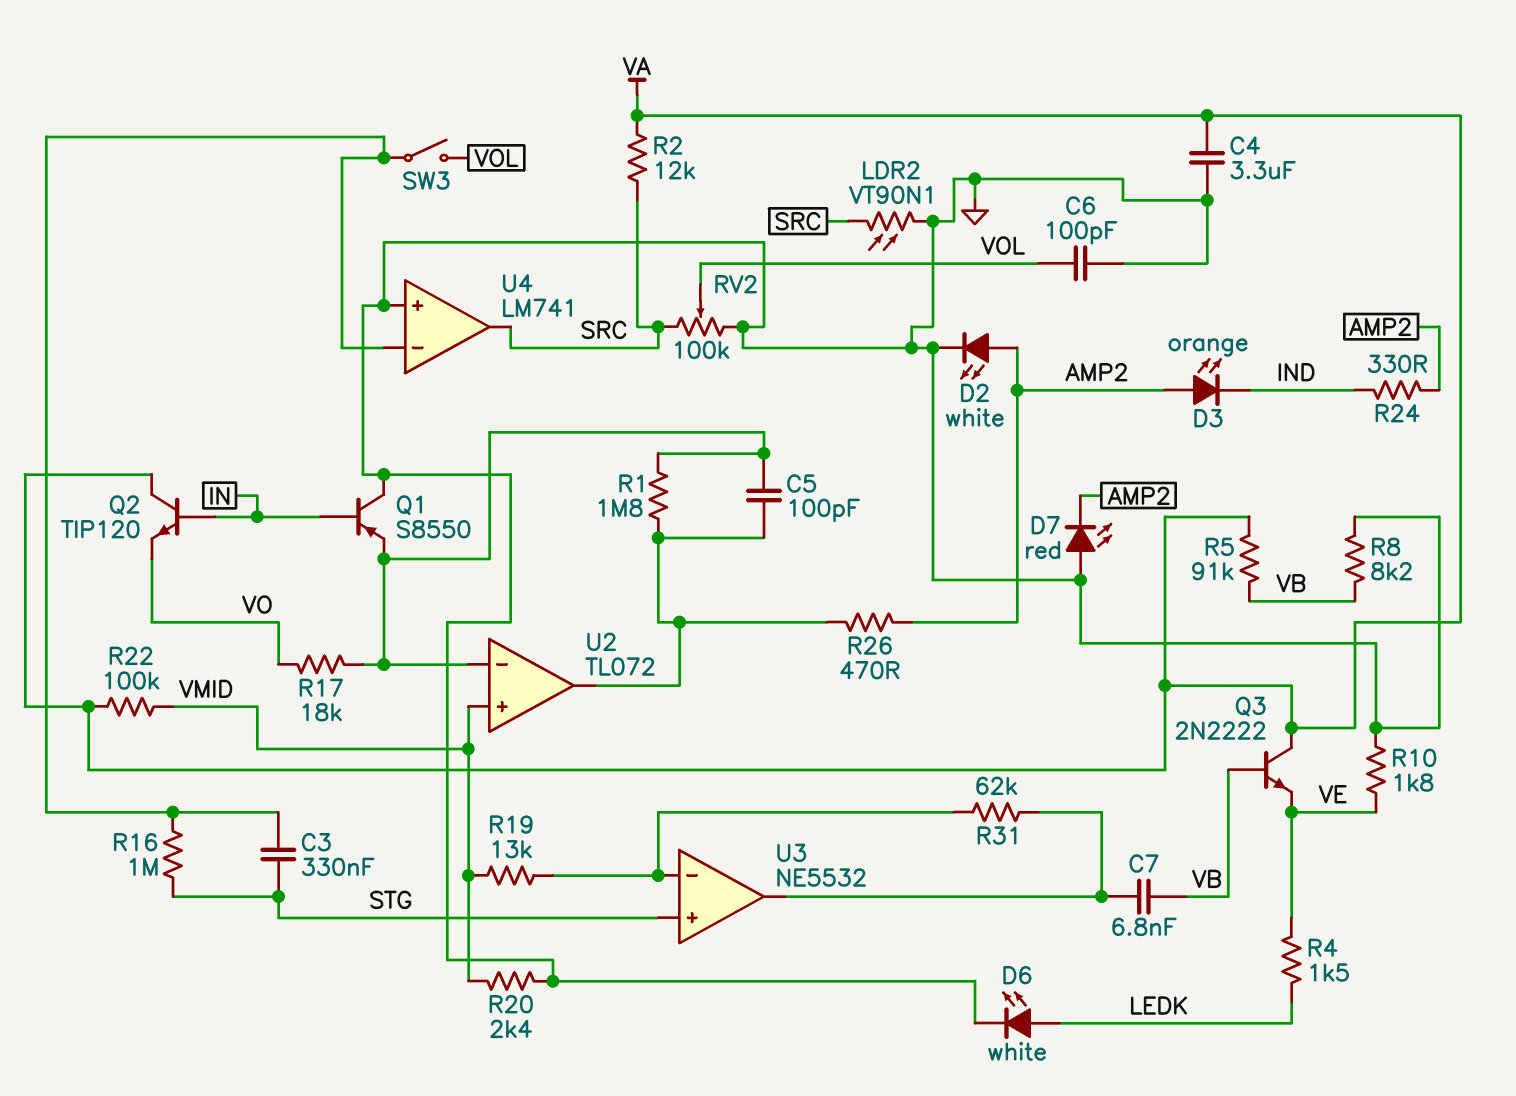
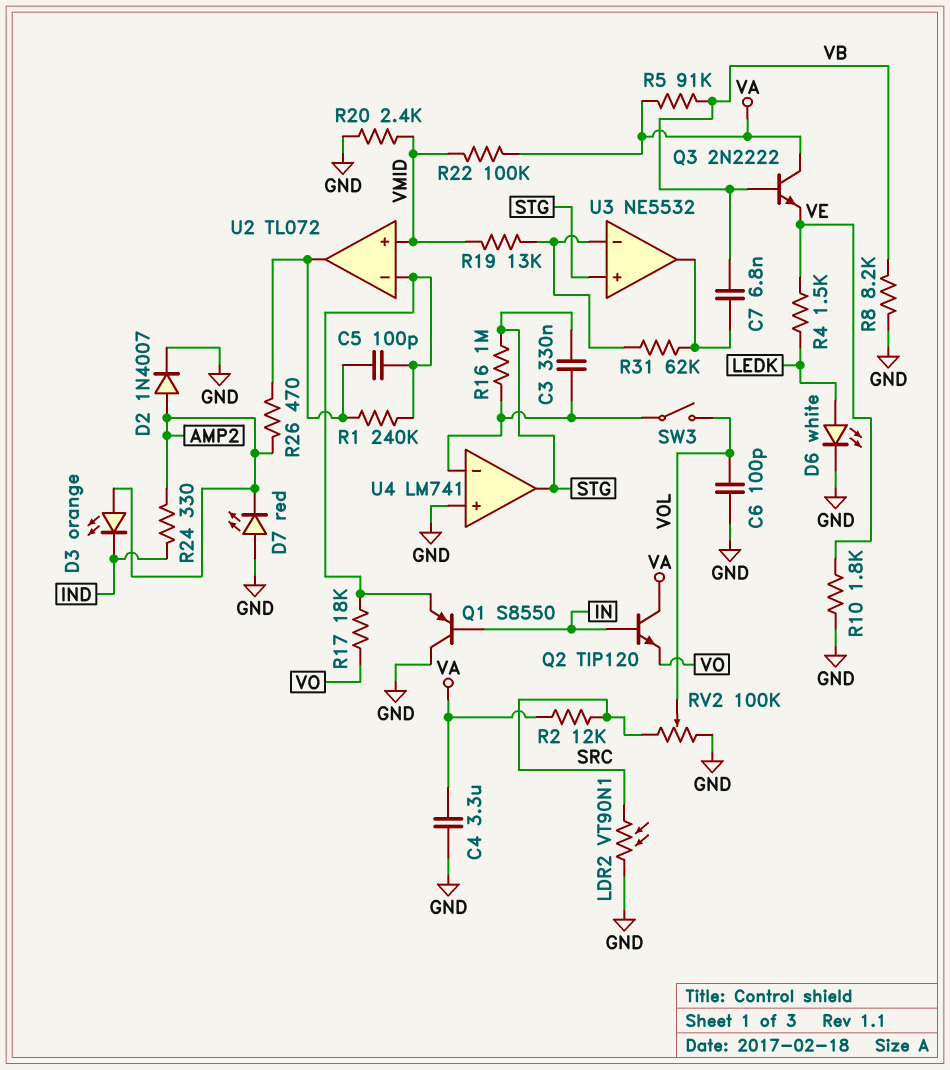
D2: LED white (A AMP2, K GND) -> diode 1N4007 (A AMP2, K GND)
R1: 1.8M (U2/in-, U2/out) -> 240k (U2/in-, U2/out)
U4 pin out: SRC -> STG

